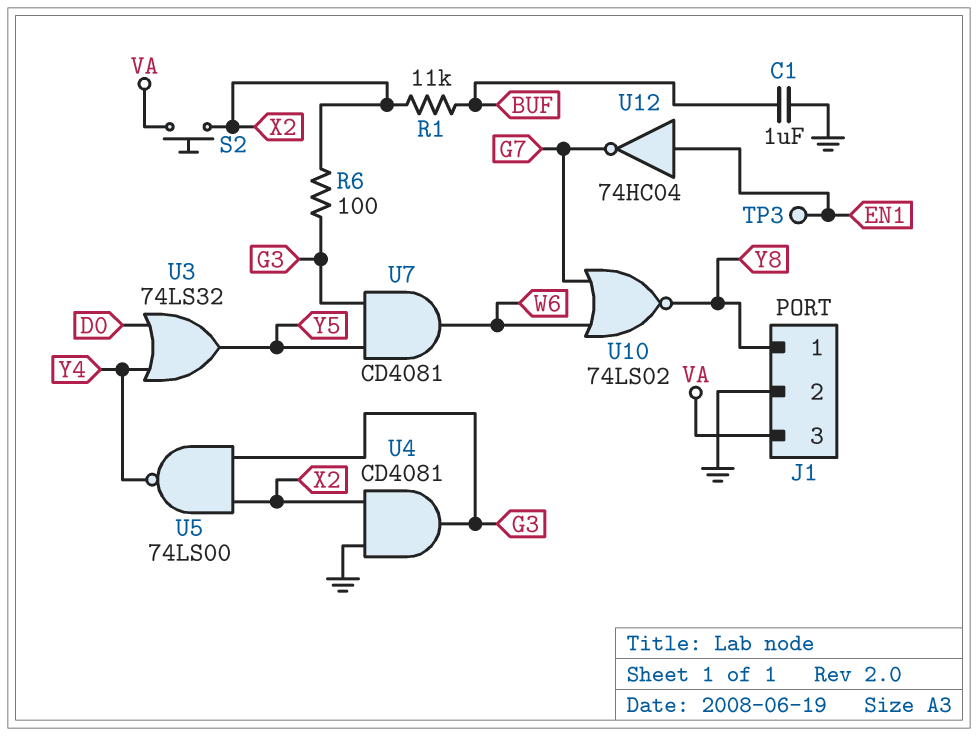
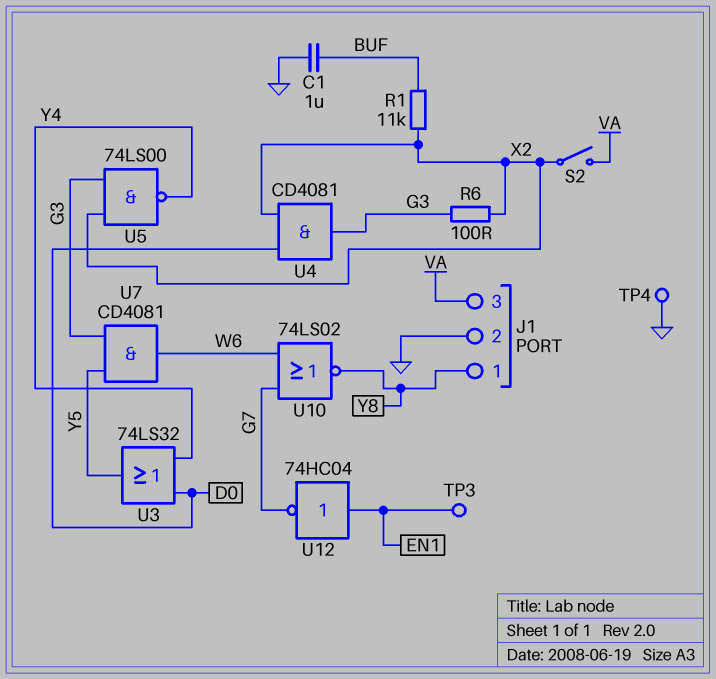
S2: button (VA, X2) -> switch (VA, X2)
TP4: none -> test point (GND)
U4: AND CD4081 (in GND, in X2, out G3) -> AND CD4081 (in D0, in X2, out G3)

